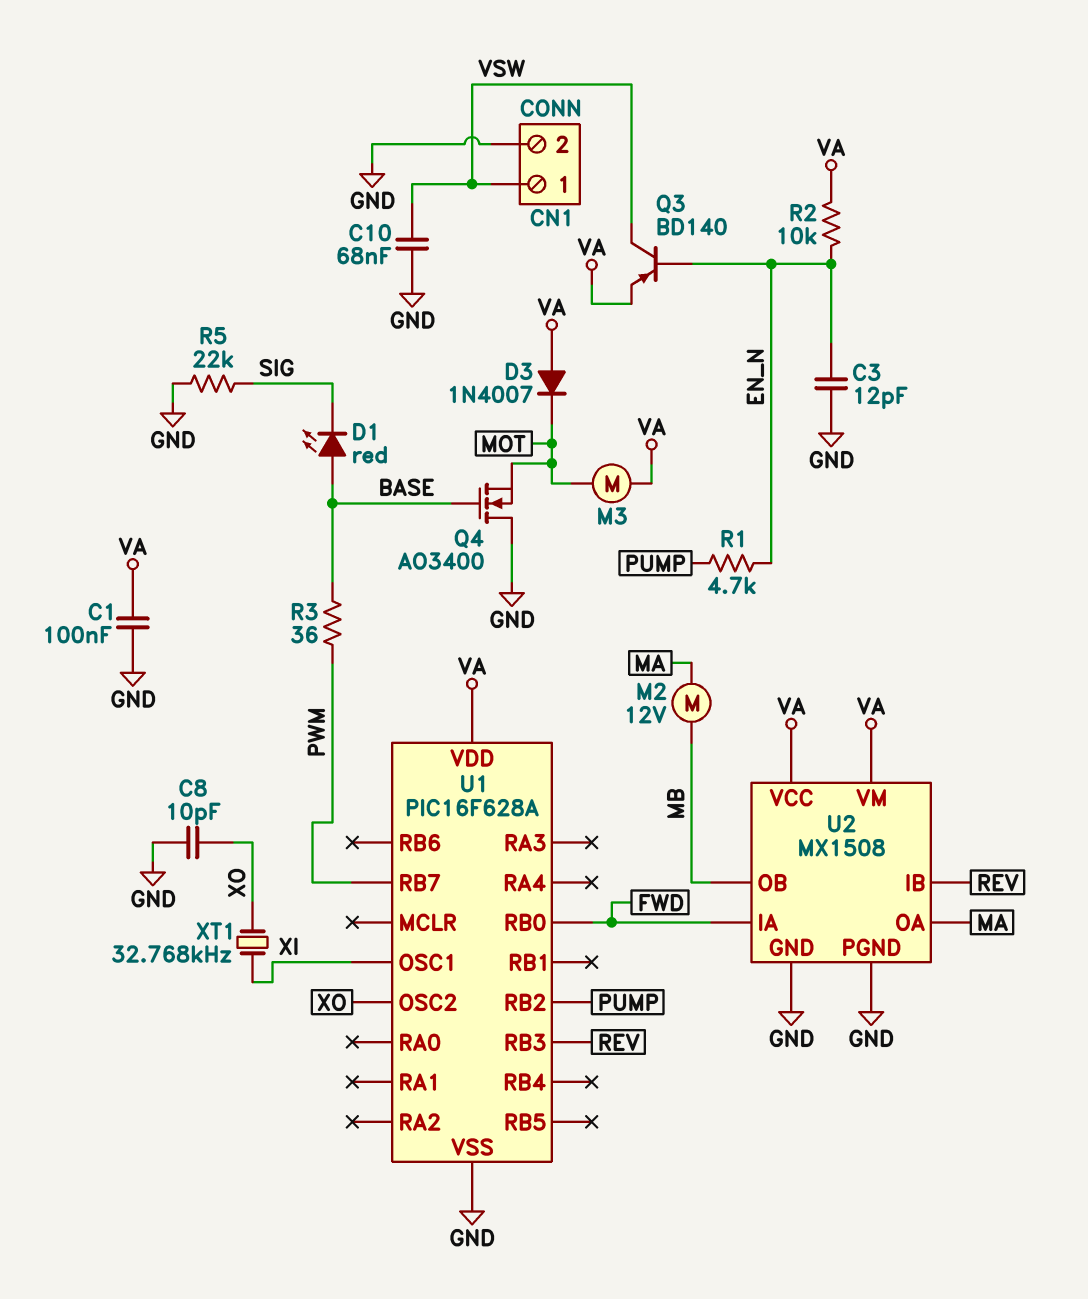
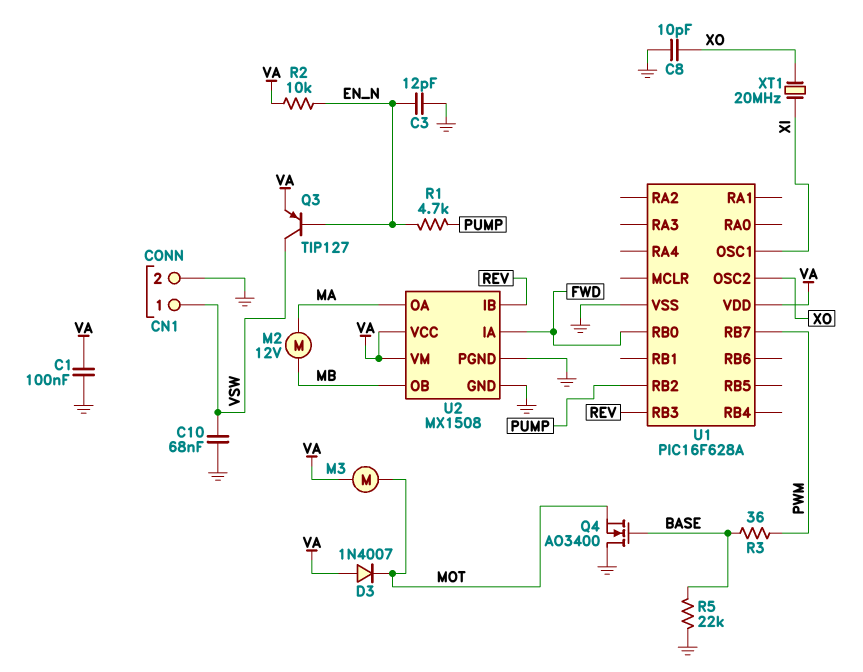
D1: LED red (A BASE, K SIG) -> none
Q3: PNP BD140 (B EN_N, C VSW, E VA) -> PNP TIP127 (B EN_N, C VSW, E VA)
R5: 22k (GND, SIG) -> 22k (BASE, GND)
XT1: 32.768kHz (XI, XO) -> 20MHz (XI, XO)

